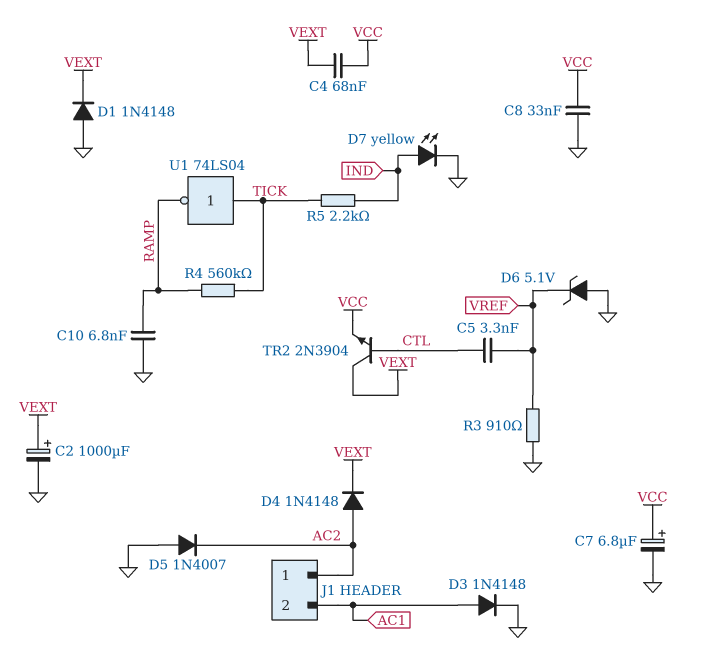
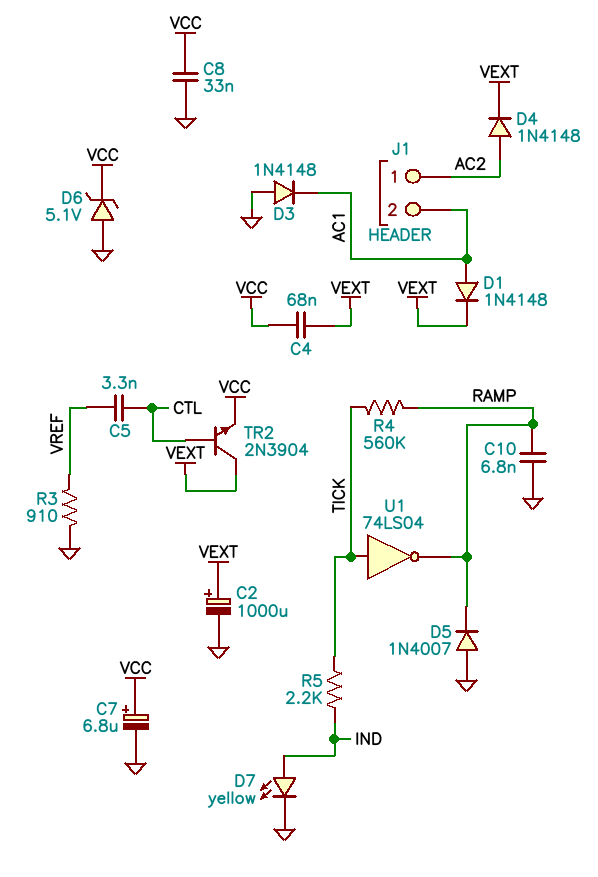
D1: diode 1N4148 (A GND, K VEXT) -> diode 1N4148 (A AC1, K VEXT)
D3: diode 1N4148 (A AC1, K GND) -> diode 1N4148 (A GND, K AC1)
D5: diode 1N4007 (A GND, K AC2) -> diode 1N4007 (A GND, K RAMP)
D6: zener 5.1V (A GND, K VREF) -> zener 5.1V (A GND, K VCC)

